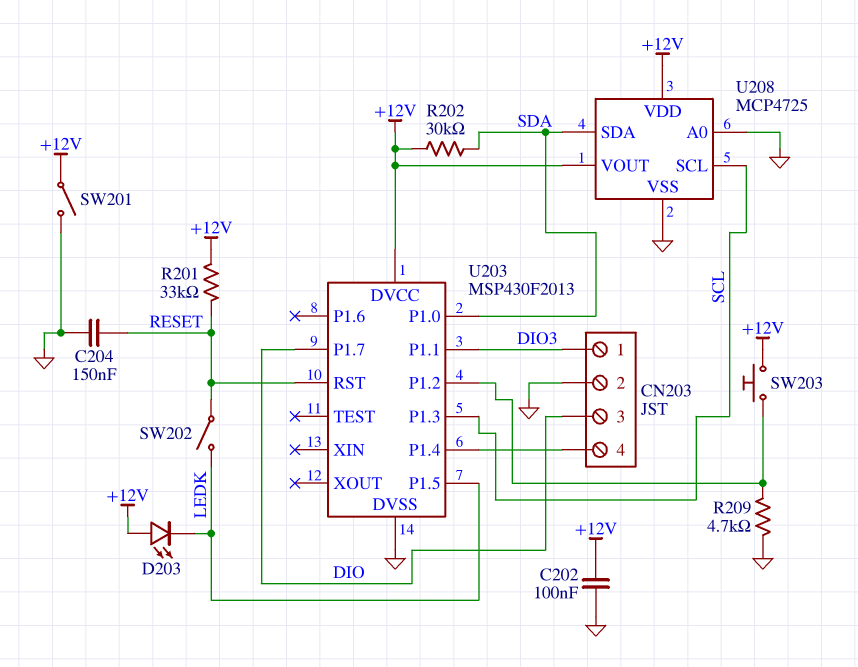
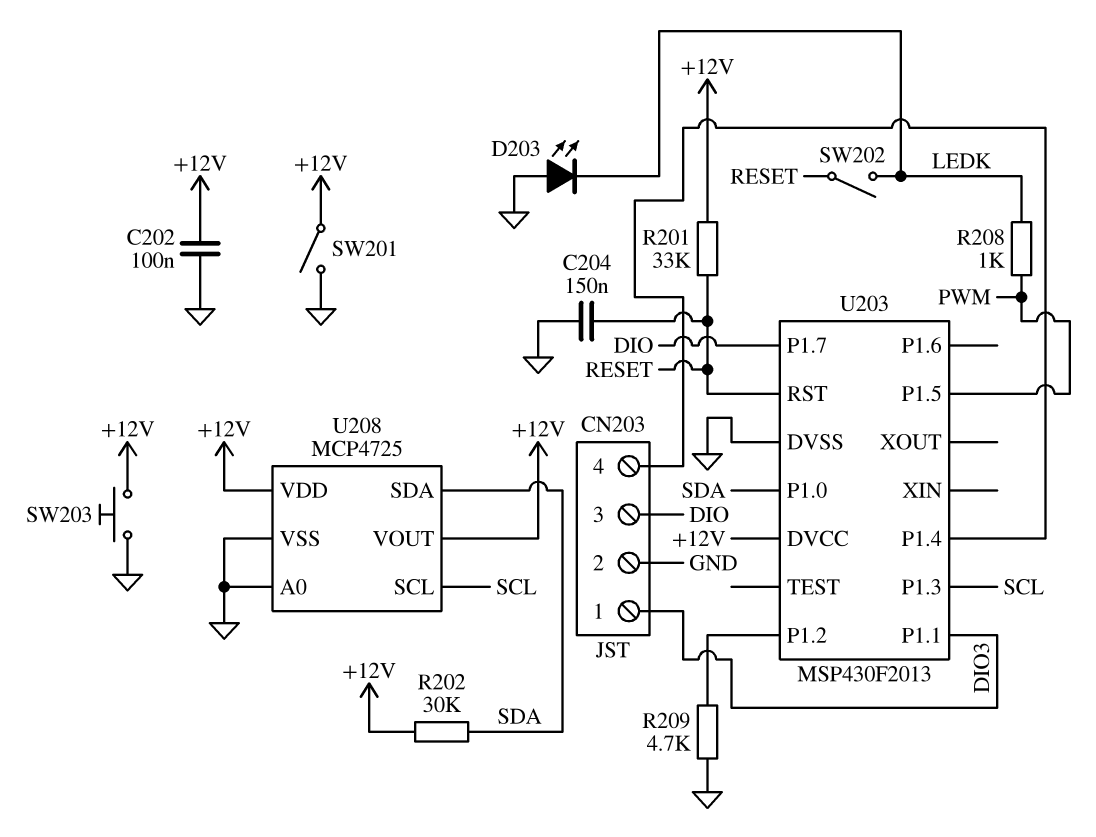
D203: LED (A +12V, K LEDK) -> LED (A GND, K LEDK)
R208: none -> 1k (LEDK, PWM)
SW203: button (+12V, U203/P1.2) -> button (+12V, GND)
U203 pin P1.5: LEDK -> PWM

